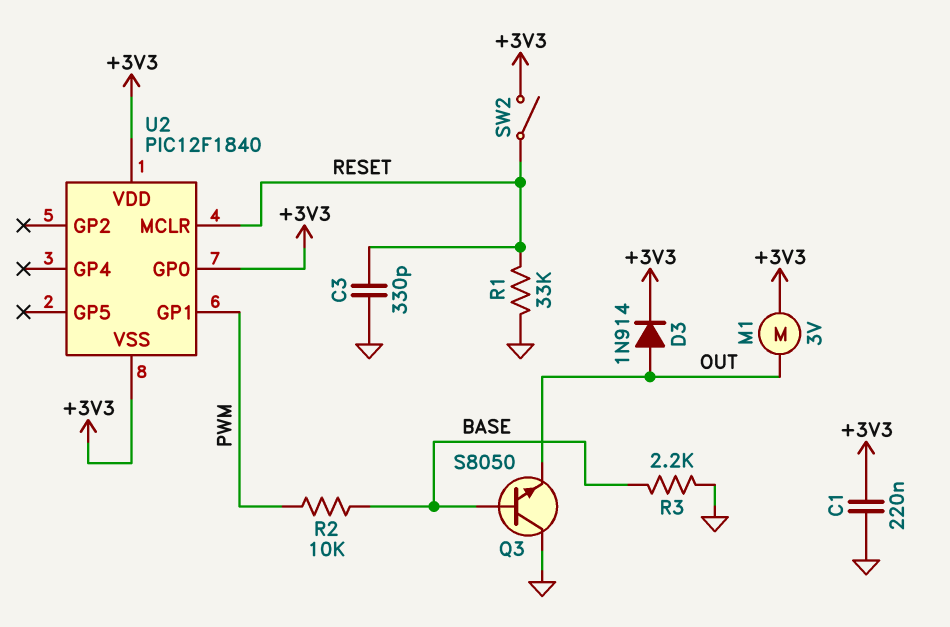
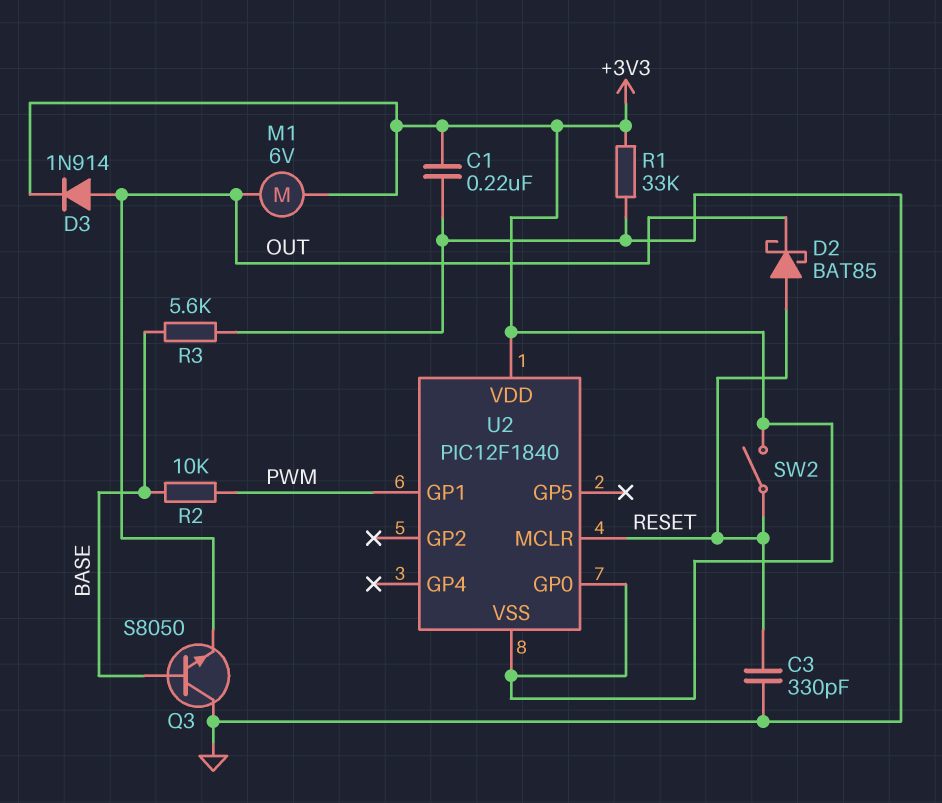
D2: none -> schottky BAT85 (A RESET, K OUT)
M1: motor 3V (+3V3, OUT) -> motor 6V (+3V3, OUT)
R1: 33k (GND, RESET) -> 33k (+3V3, GND)
R3: 2.2k (BASE, GND) -> 5.6k (BASE, GND)

